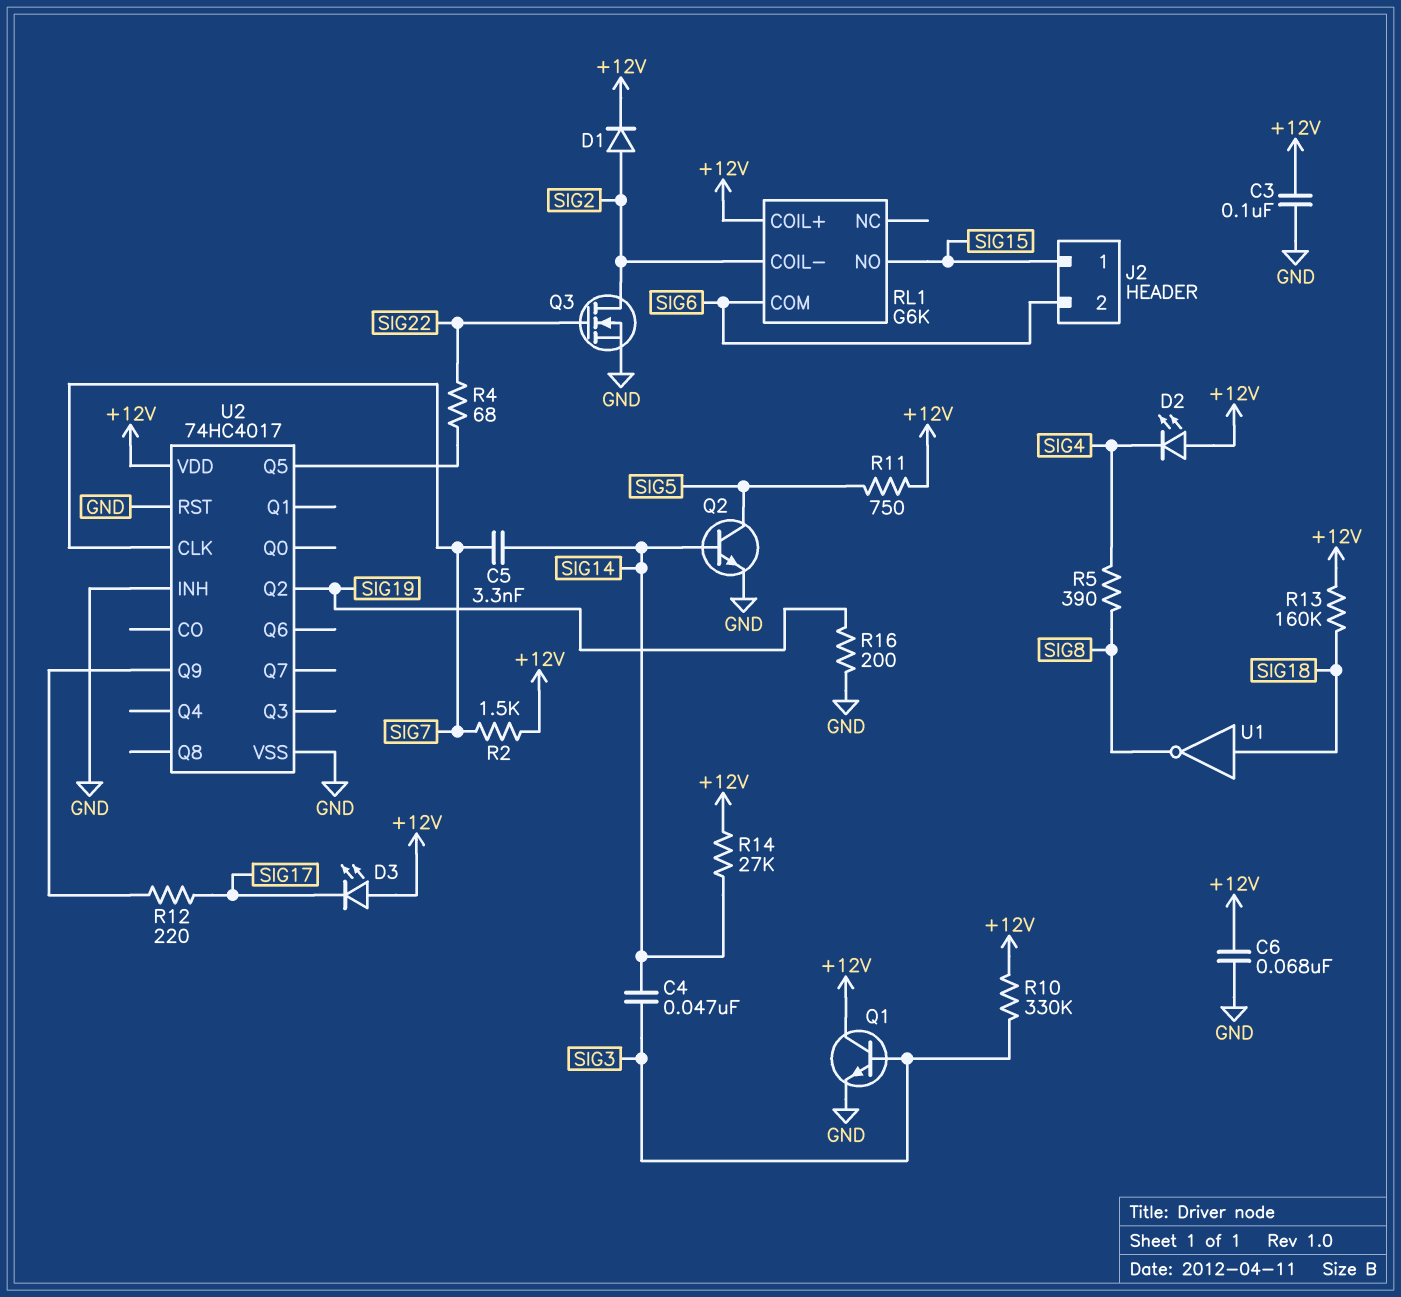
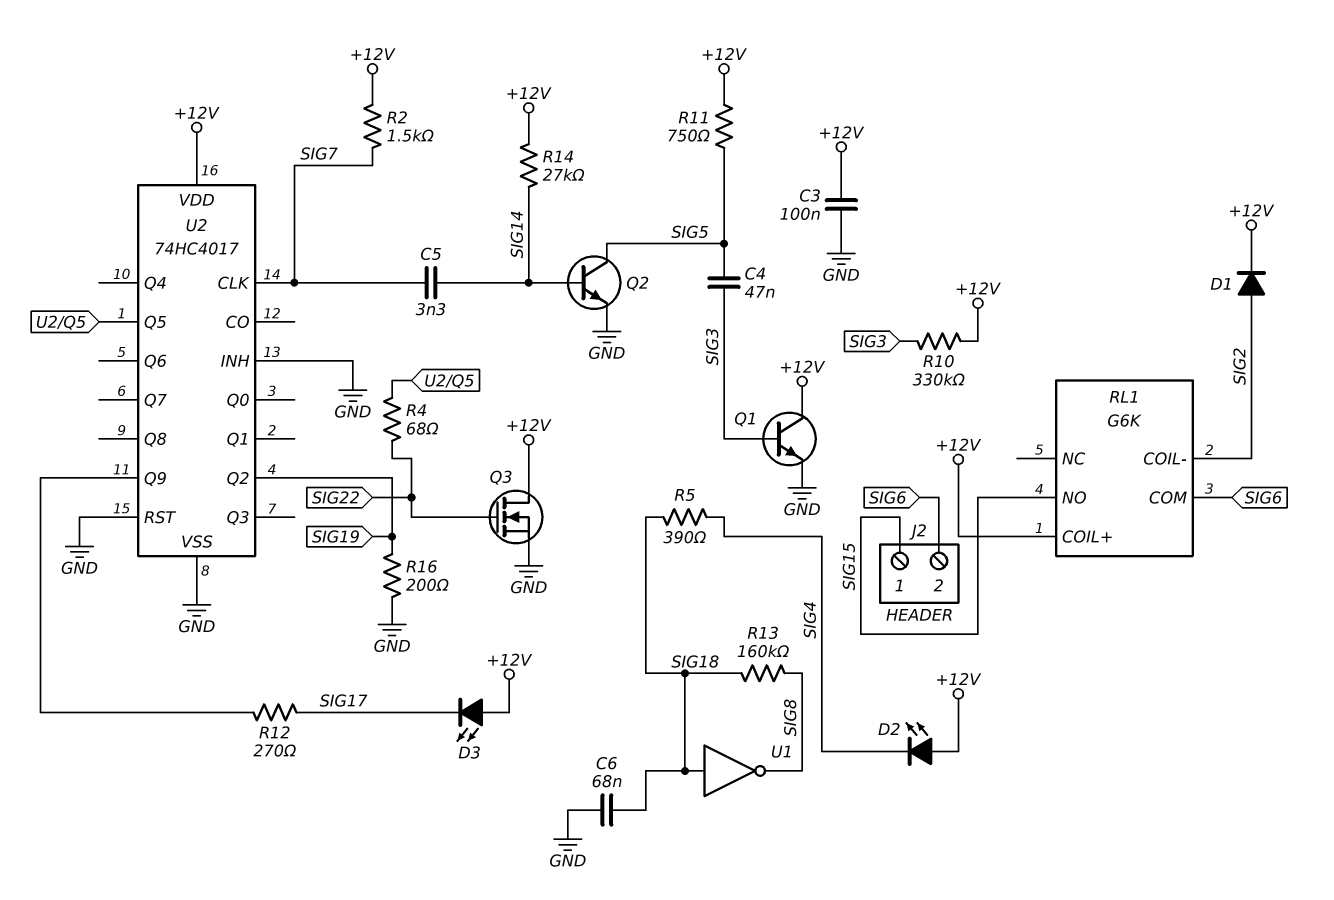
C4: 47nF (SIG3, SIG14) -> 47nF (SIG3, SIG5)
C6: 68nF (+12V, GND) -> 68nF (GND, SIG18)
Q3: NMOS (G SIG22, D SIG2, S GND) -> NMOS (G SIG22, D +12V, S GND)
R5: 390 (SIG4, SIG8) -> 390 (SIG4, SIG18)
R12: 220 (SIG17, U2/Q9) -> 270 (SIG17, U2/Q9)
R13: 160k (+12V, SIG18) -> 160k (SIG8, SIG18)

